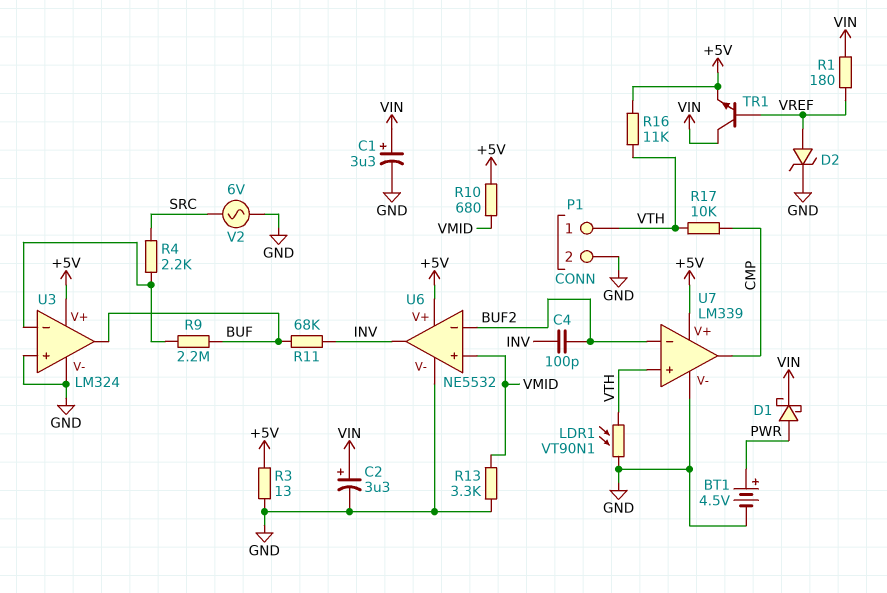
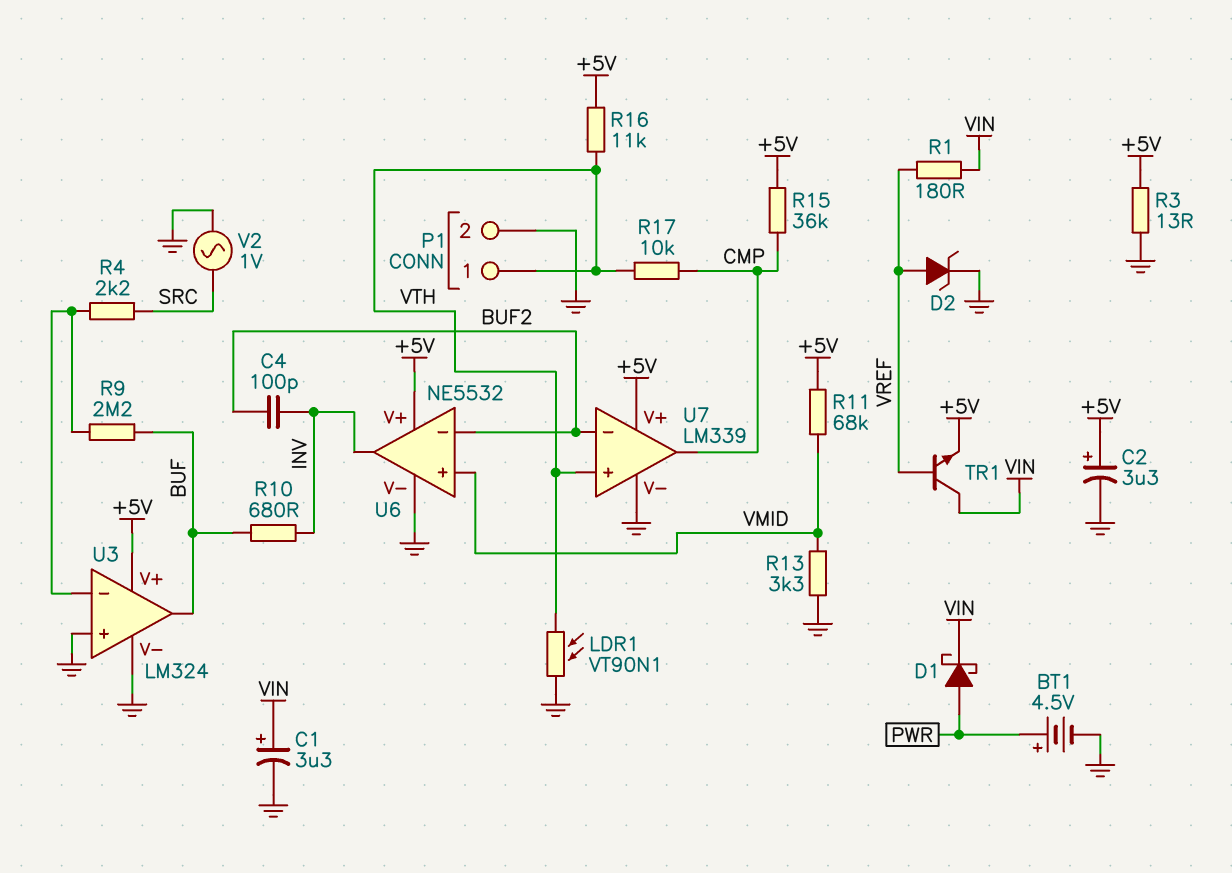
C2: 3.3uF (plus VIN, minus GND) -> 3.3uF (plus +5V, minus GND)
R10: 680 (+5V, VMID) -> 680 (BUF, INV)
R11: 68k (BUF, INV) -> 68k (+5V, VMID)
R15: none -> 36k (+5V, CMP)
V2: AC 6V (GND, SRC) -> AC 1V (GND, SRC)

